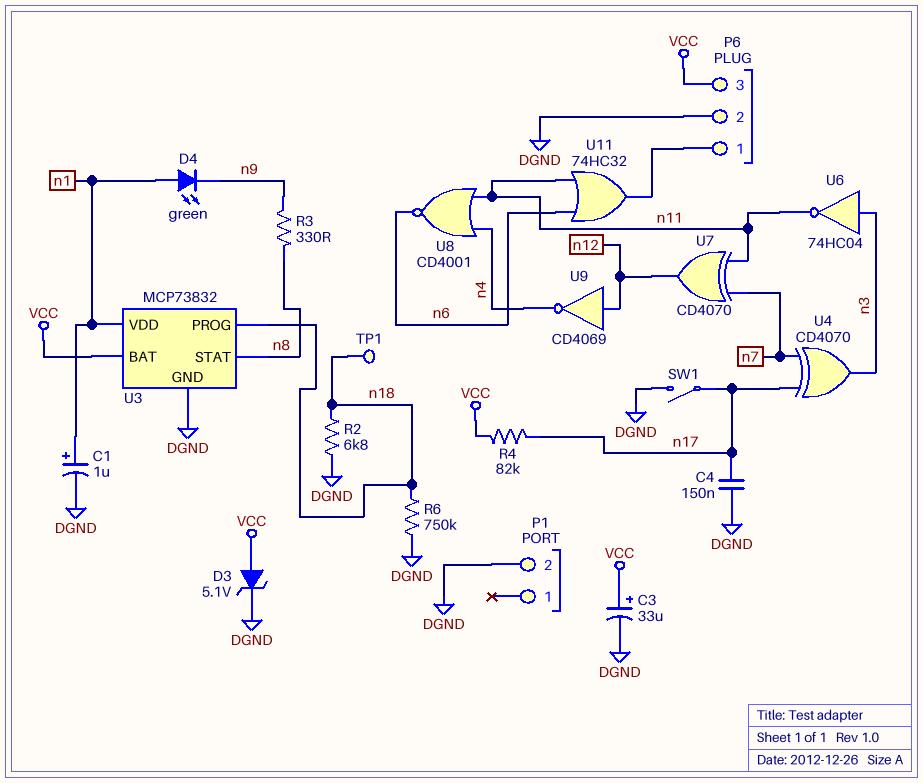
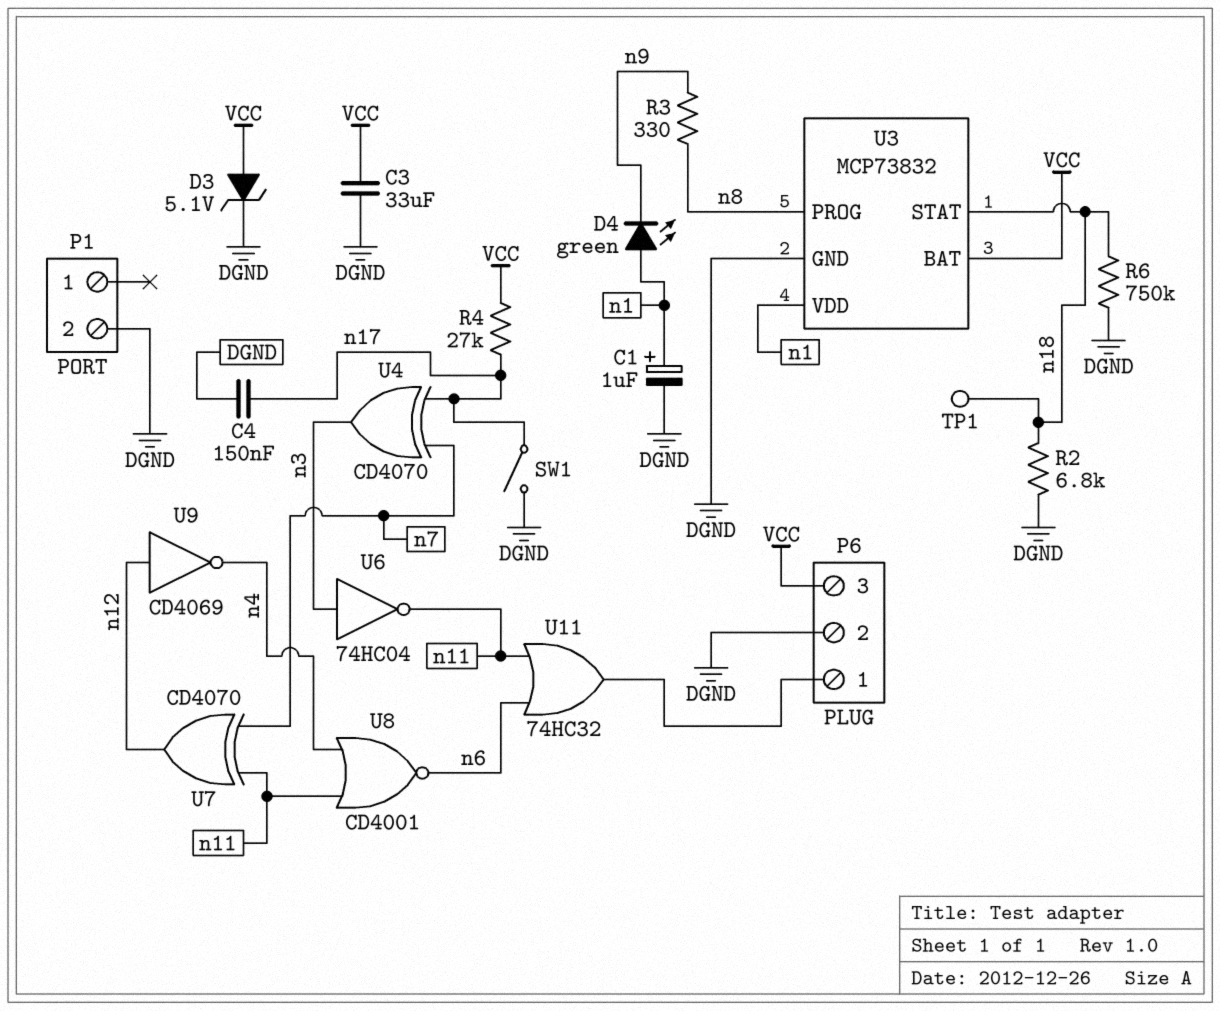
C3: 33uF (plus VCC, minus DGND) -> 33uF (DGND, VCC)
R4: 82k (VCC, n17) -> 27k (VCC, n17)
U3 pin PROG: n18 -> n8
U3 pin STAT: n8 -> n18

